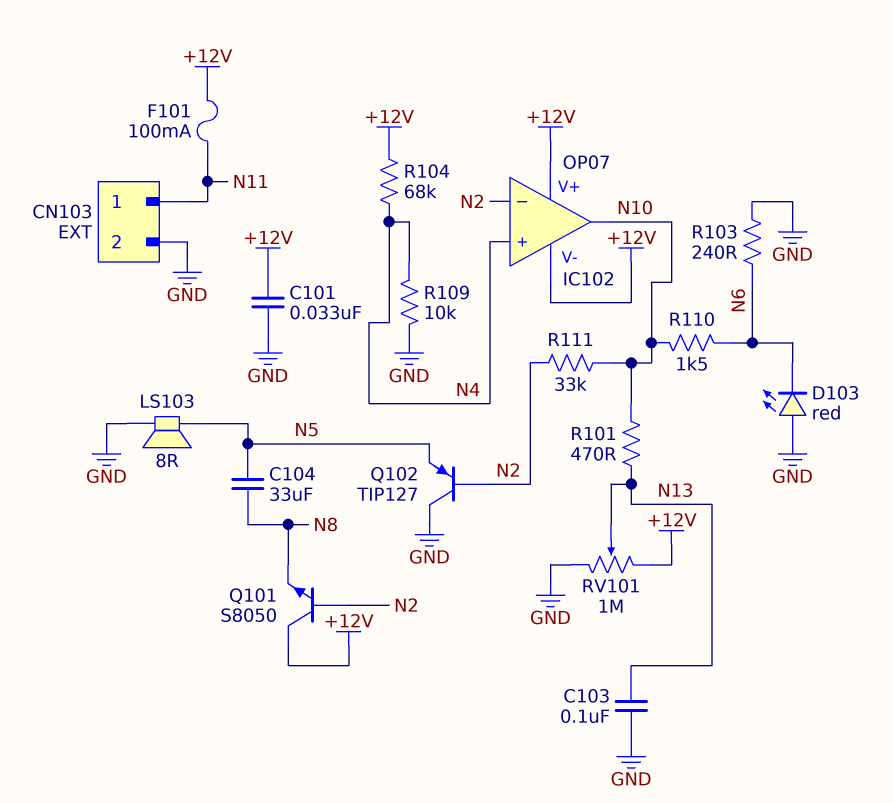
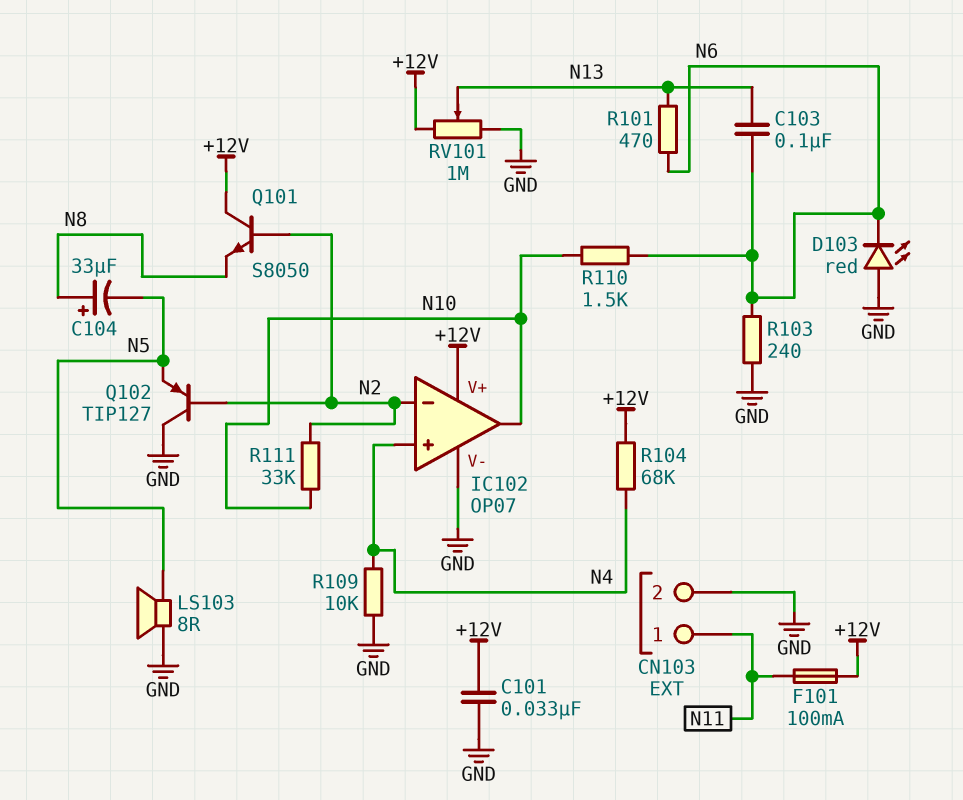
C103: 100nF (GND, N13) -> 100nF (N6, N13)
C104: 33uF (N5, N8) -> 33uF (plus N8, minus N5)
IC102 pin V-: +12V -> GND
R101: 470 (N10, N13) -> 470 (N6, N13)

